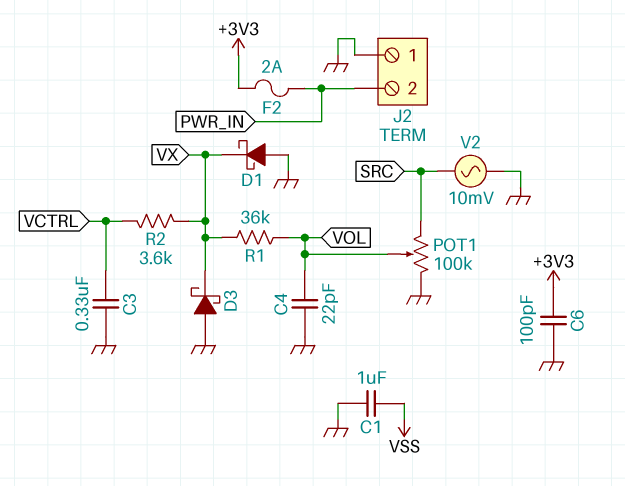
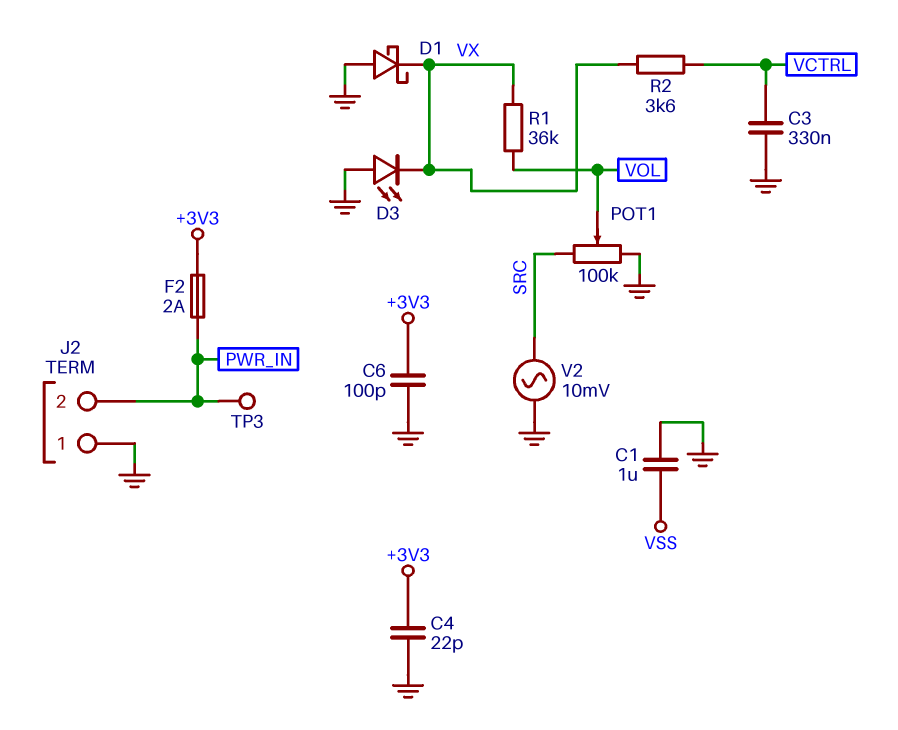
C4: 22pF (GND, VOL) -> 22pF (+3V3, GND)
D3: schottky (A GND, K VX) -> LED (A GND, K VX)
TP3: none -> test point (PWR_IN)

